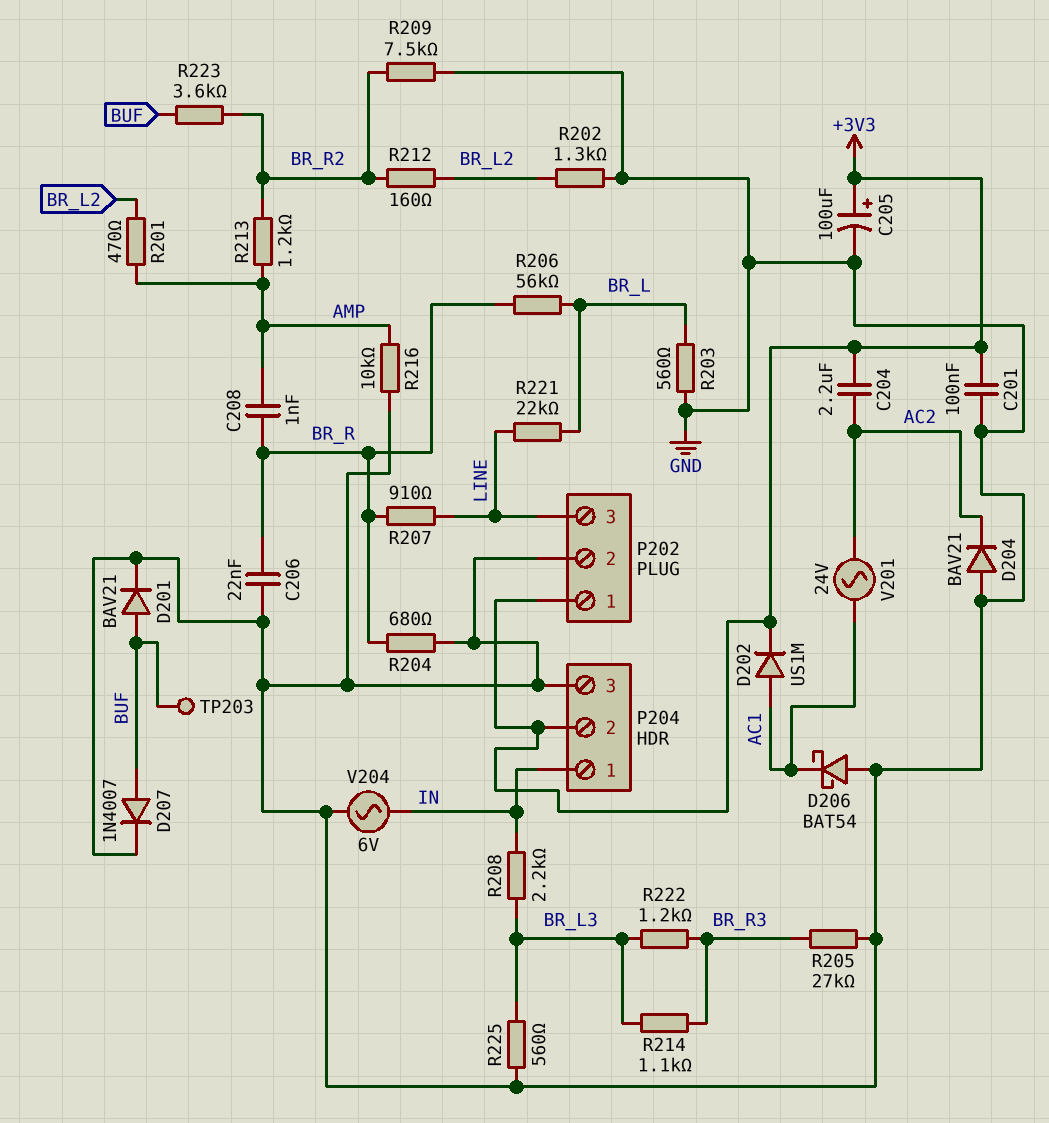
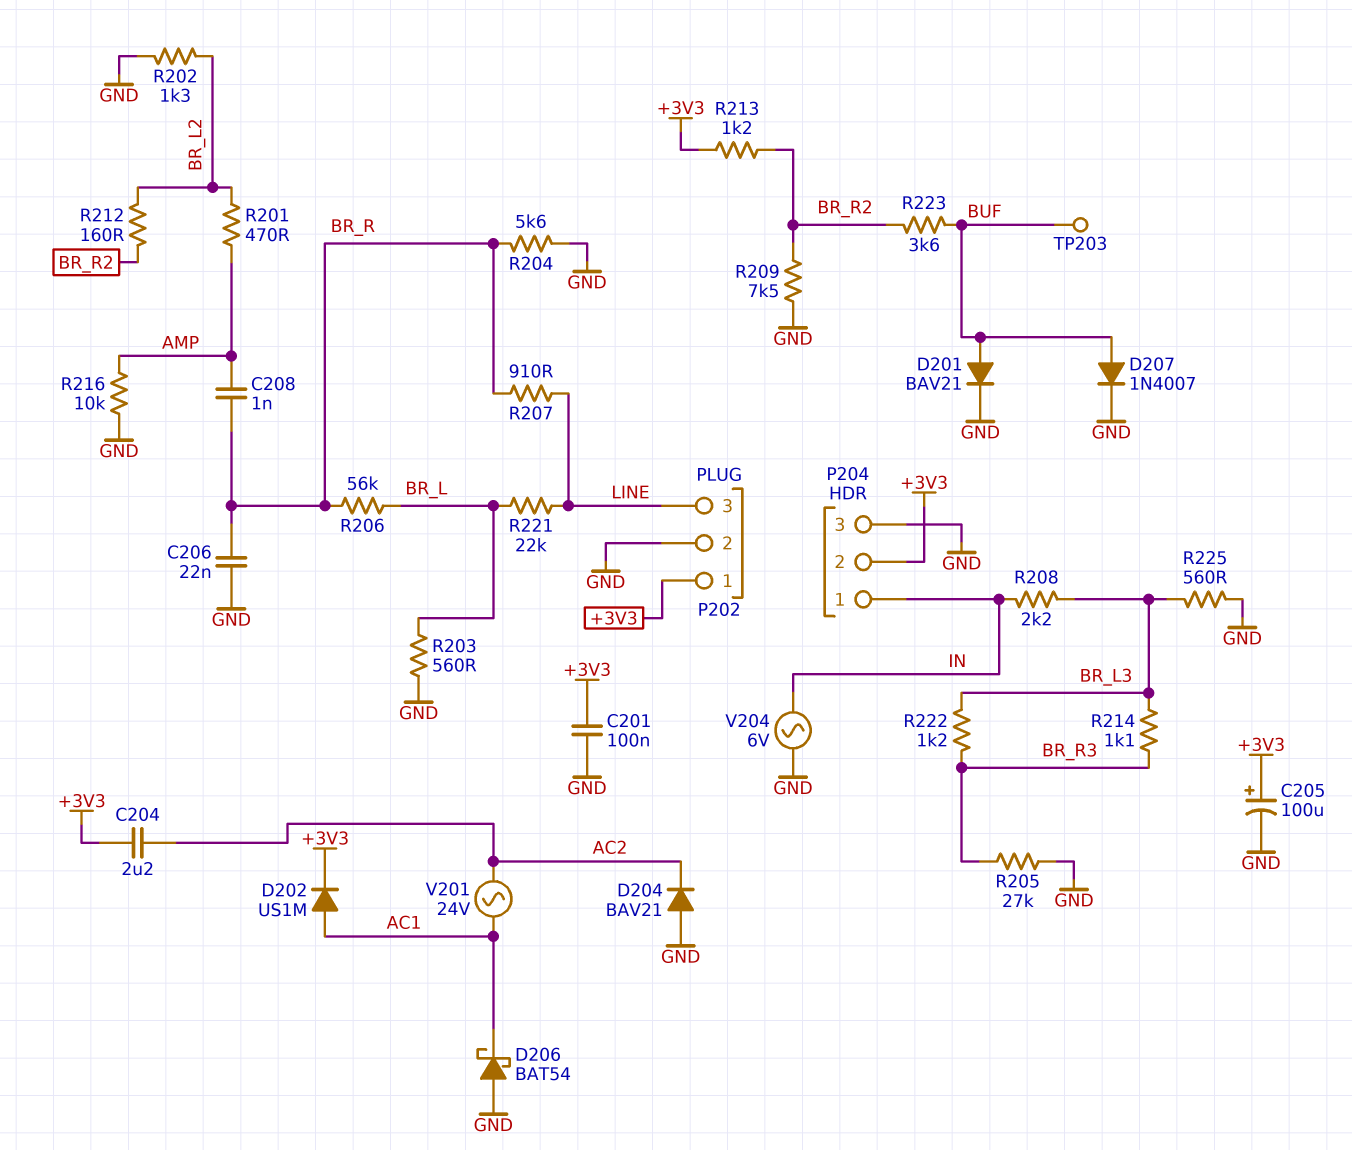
R204: 680 (BR_R, GND) -> 5.6k (BR_R, GND)
R213: 1.2k (AMP, BR_R2) -> 1.2k (+3V3, BR_R2)

